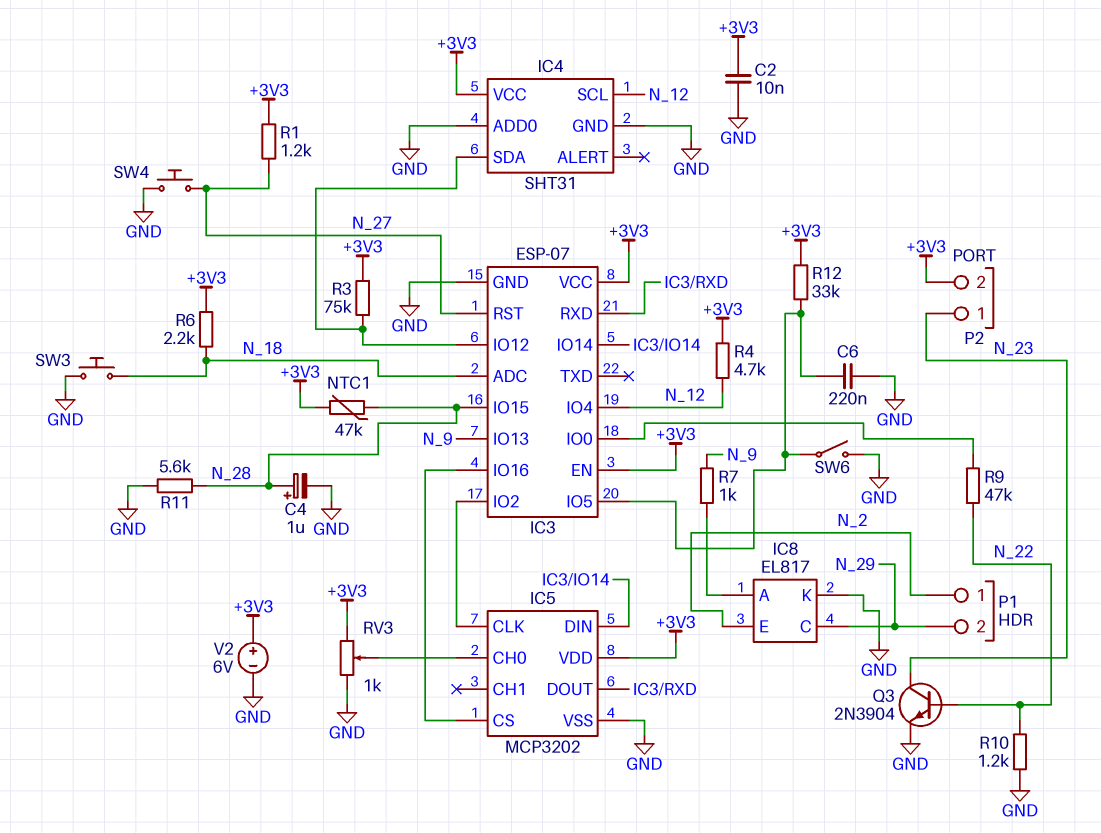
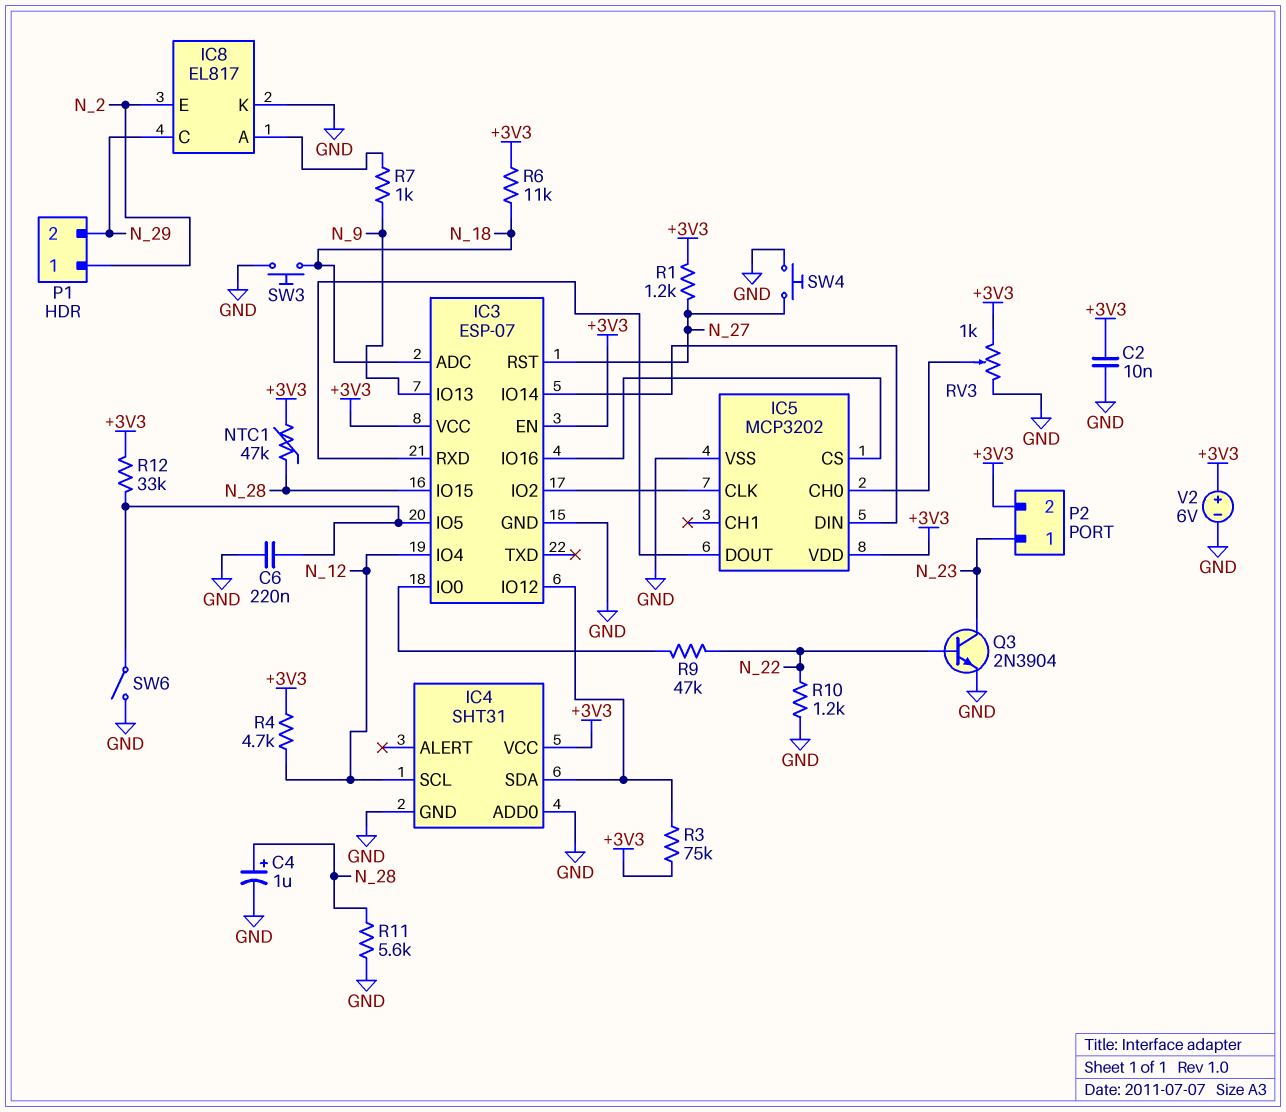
R6: 2.2k (+3V3, N_18) -> 11k (+3V3, N_18)

